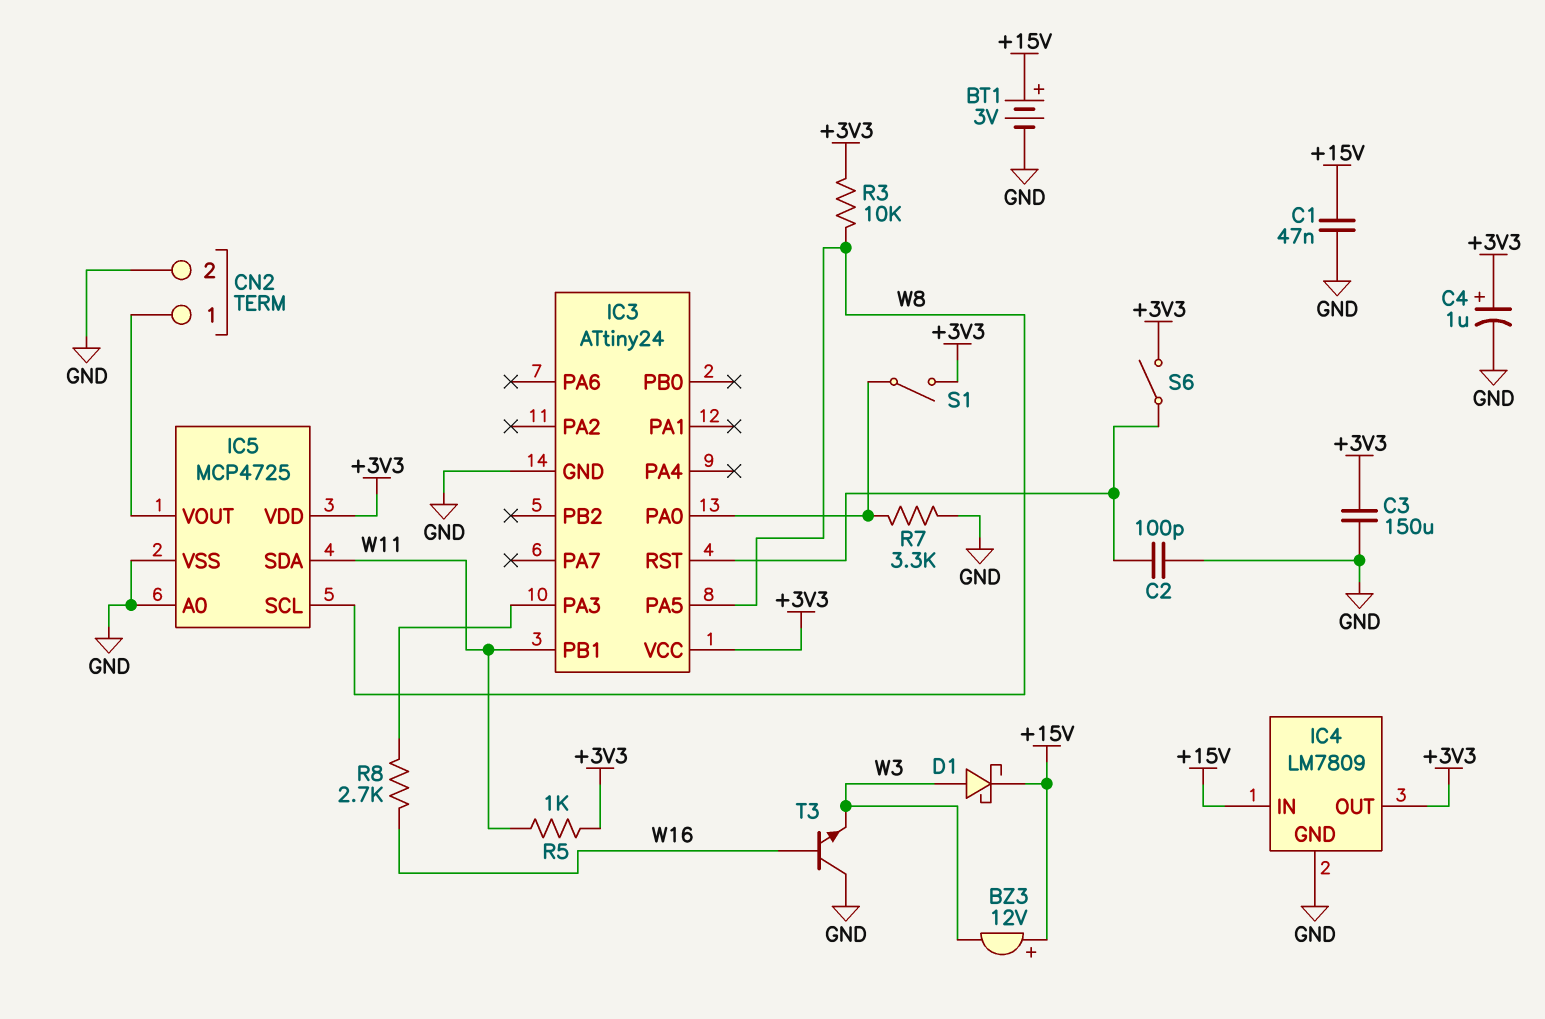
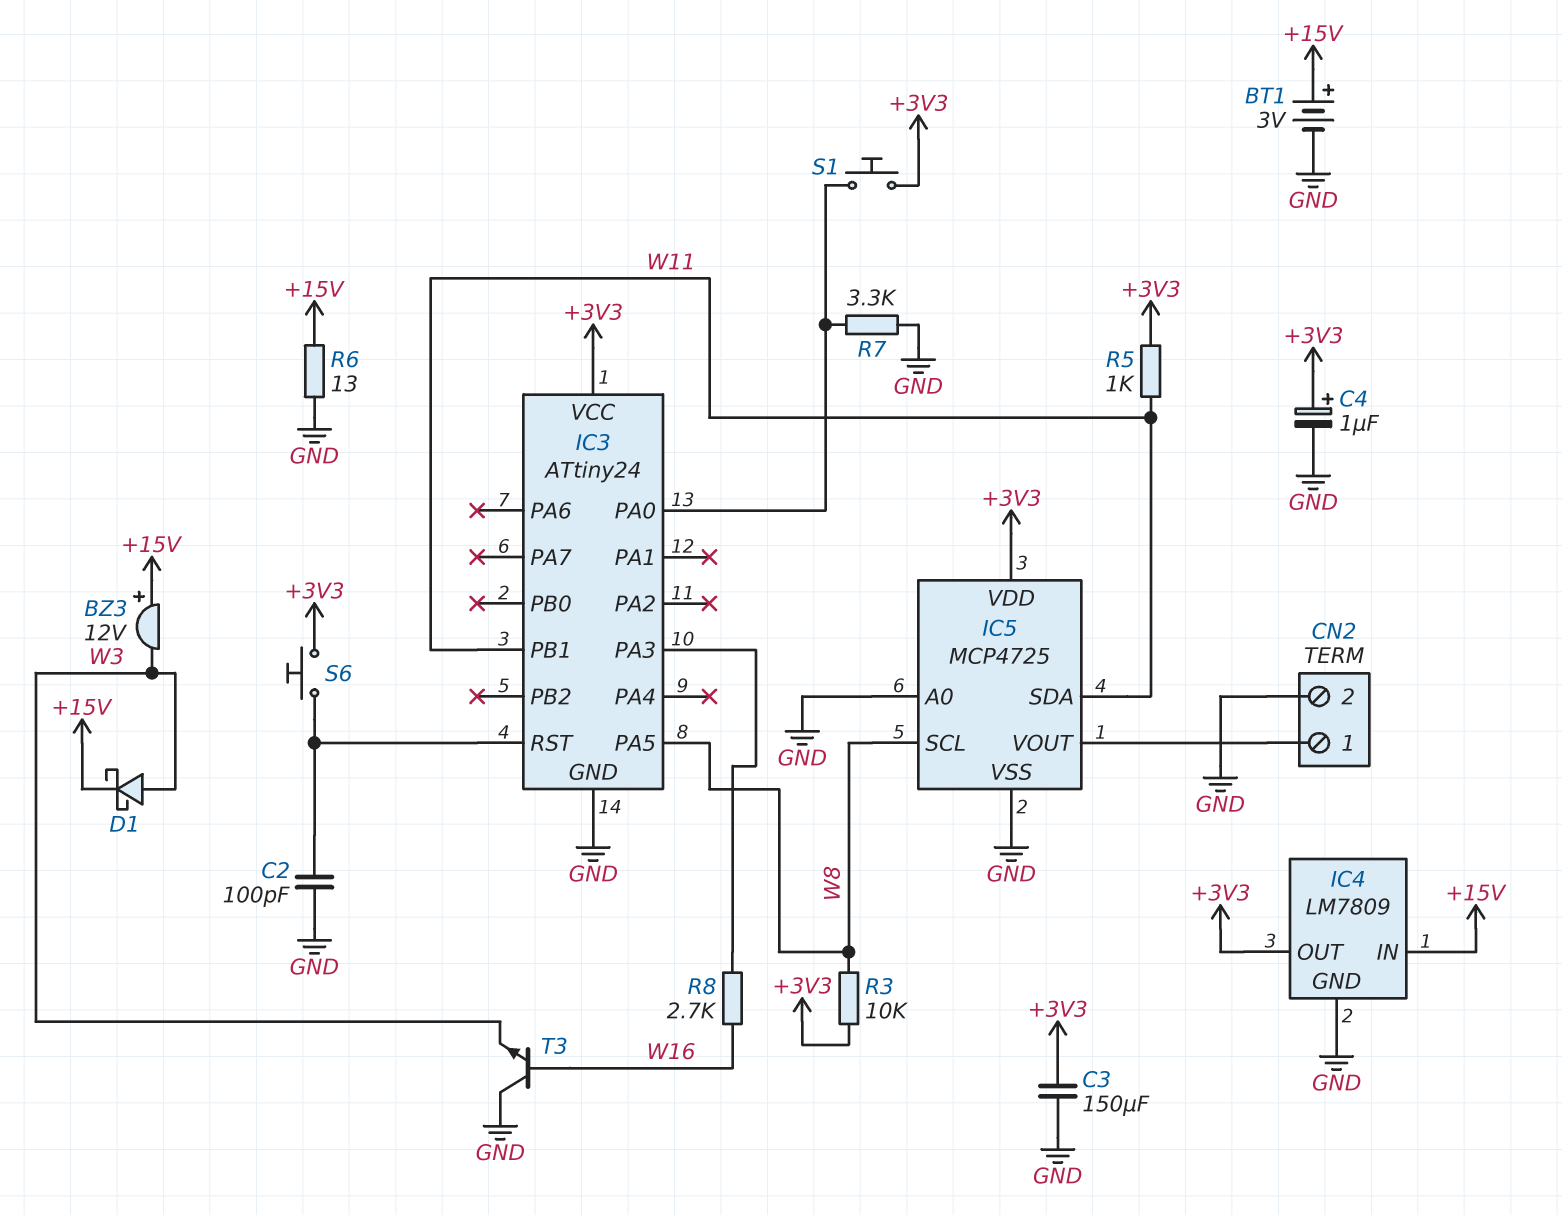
C1: 47nF (+15V, GND) -> none
R6: none -> 13 (+15V, GND)
S1: switch (+3V3, IC3/PA0) -> button (+3V3, IC3/PA0)
S6: switch (+3V3, IC3/RST) -> button (+3V3, IC3/RST)

